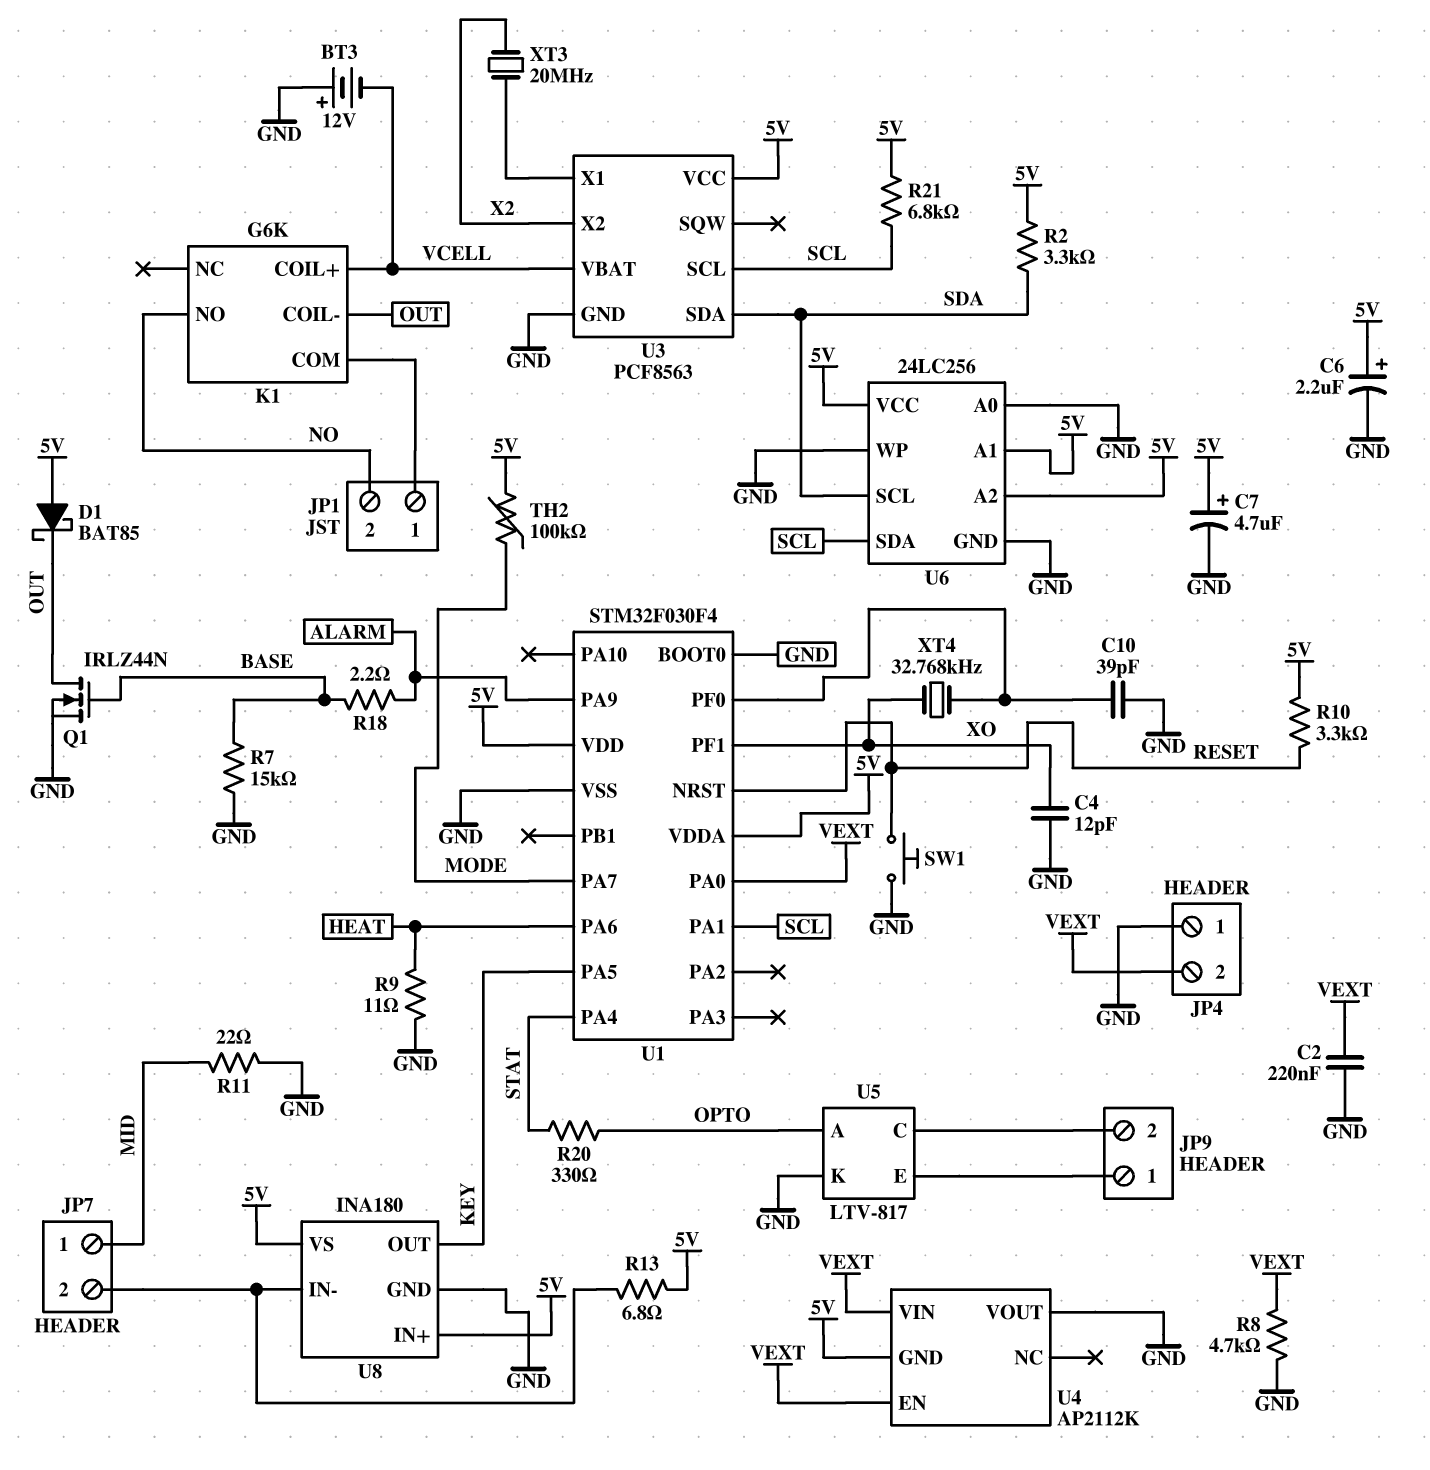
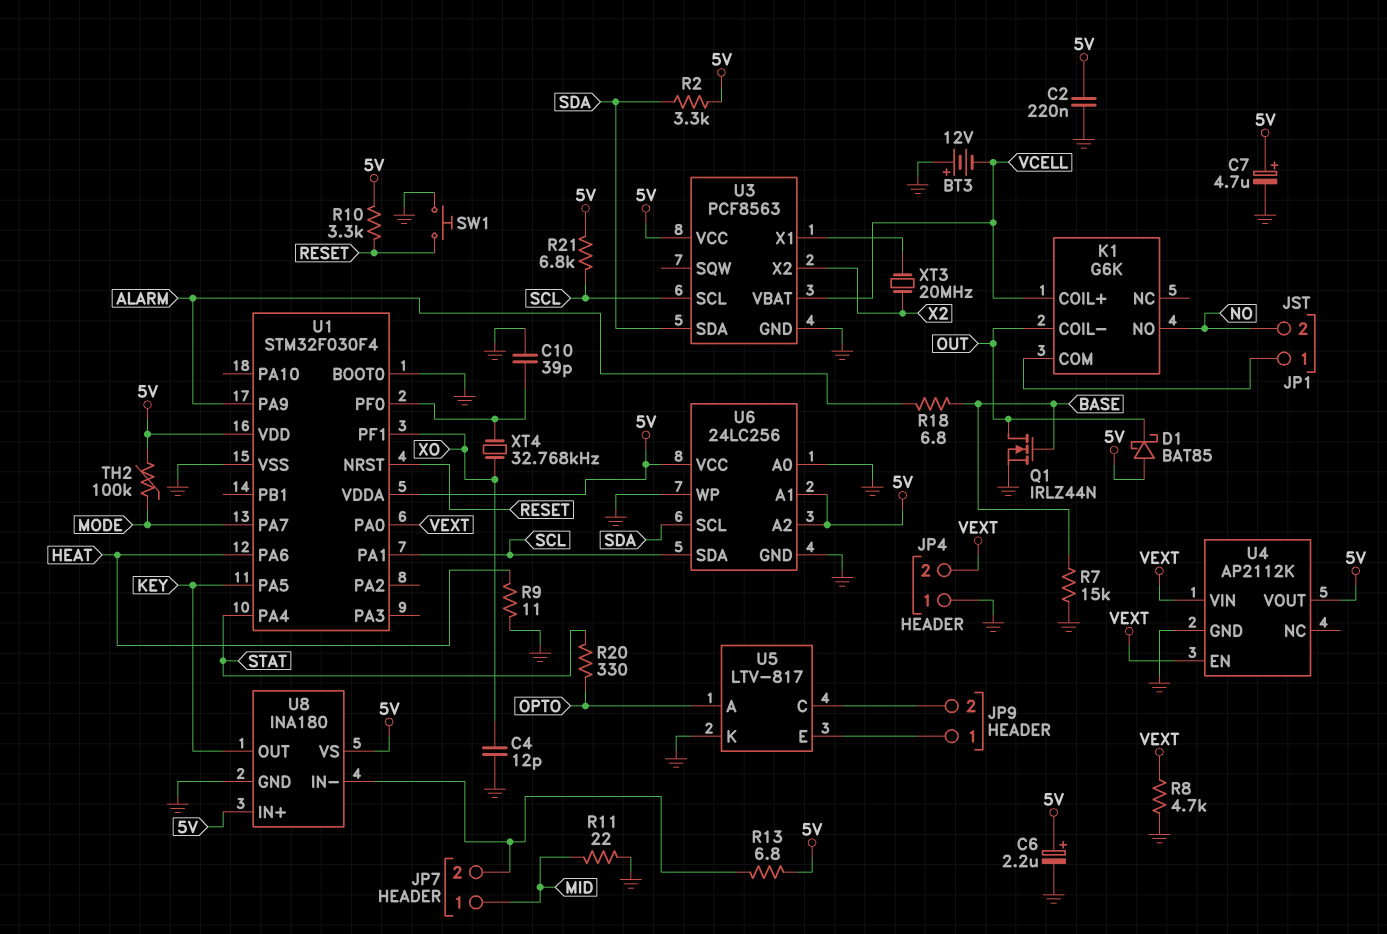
C2: 220nF (GND, VEXT) -> 220nF (5V, GND)
R18: 2.2 (ALARM, BASE) -> 6.8 (ALARM, BASE)
U4 pin GND: 5V -> GND
U4 pin VOUT: GND -> 5V

